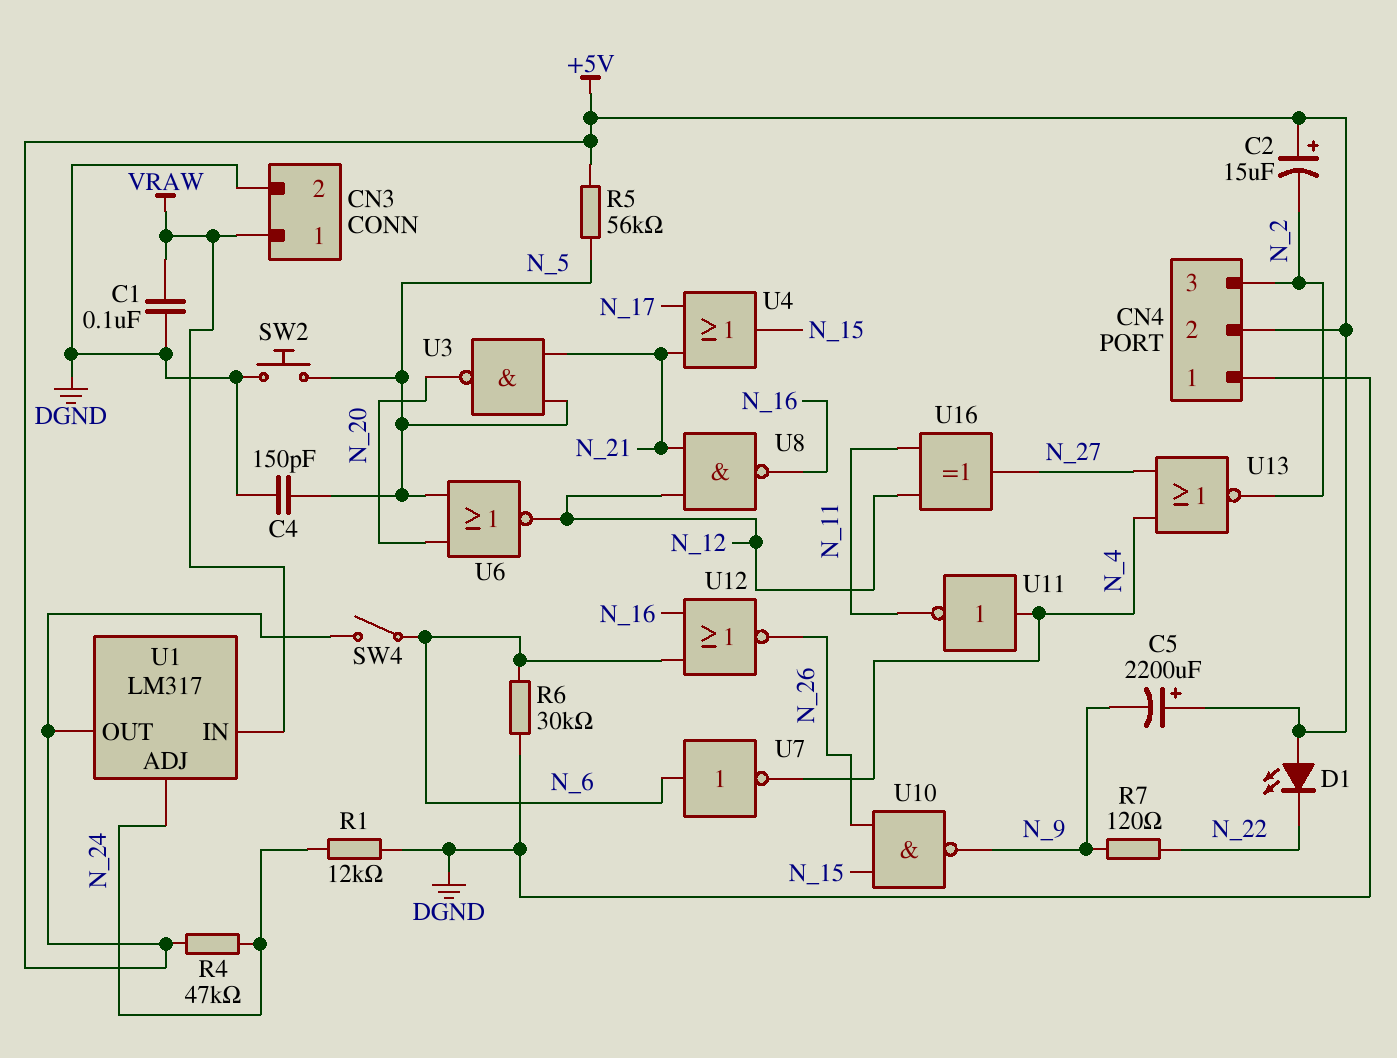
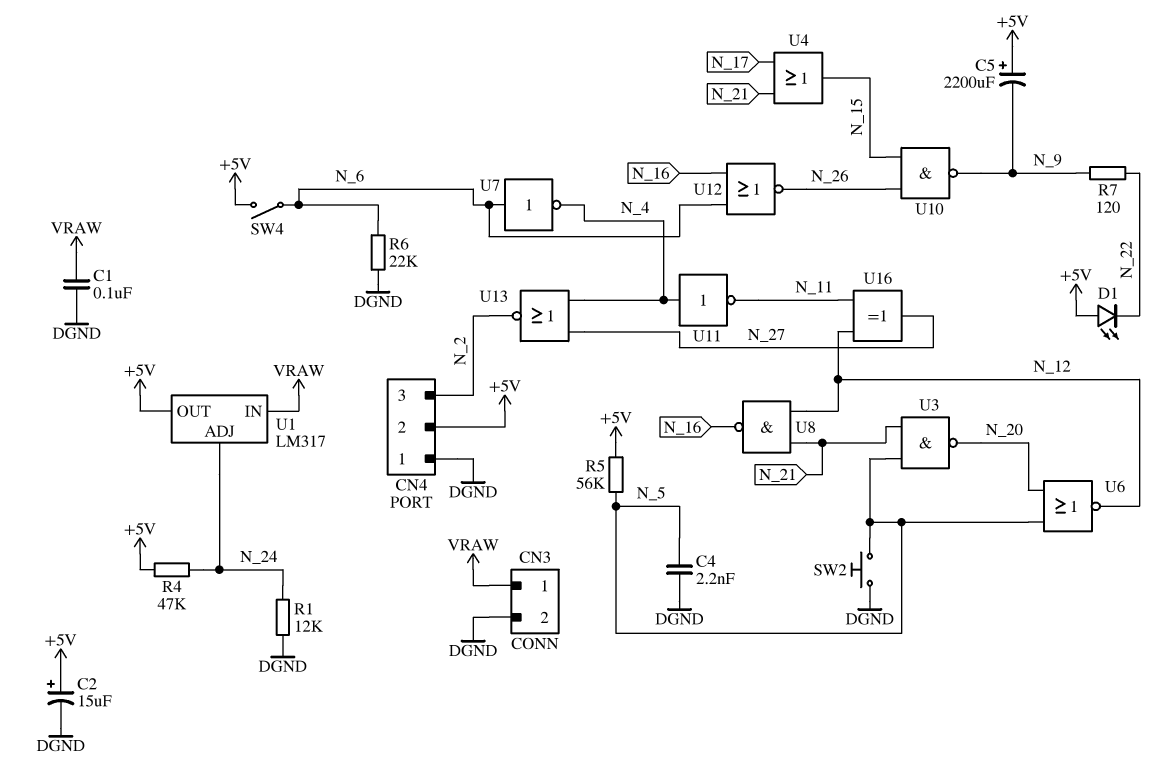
C2: 15uF (plus +5V, minus N_2) -> 15uF (plus +5V, minus DGND)
C4: 150pF (DGND, N_5) -> 2.2nF (DGND, N_5)
R6: 30k (DGND, N_6) -> 22k (DGND, N_6)

